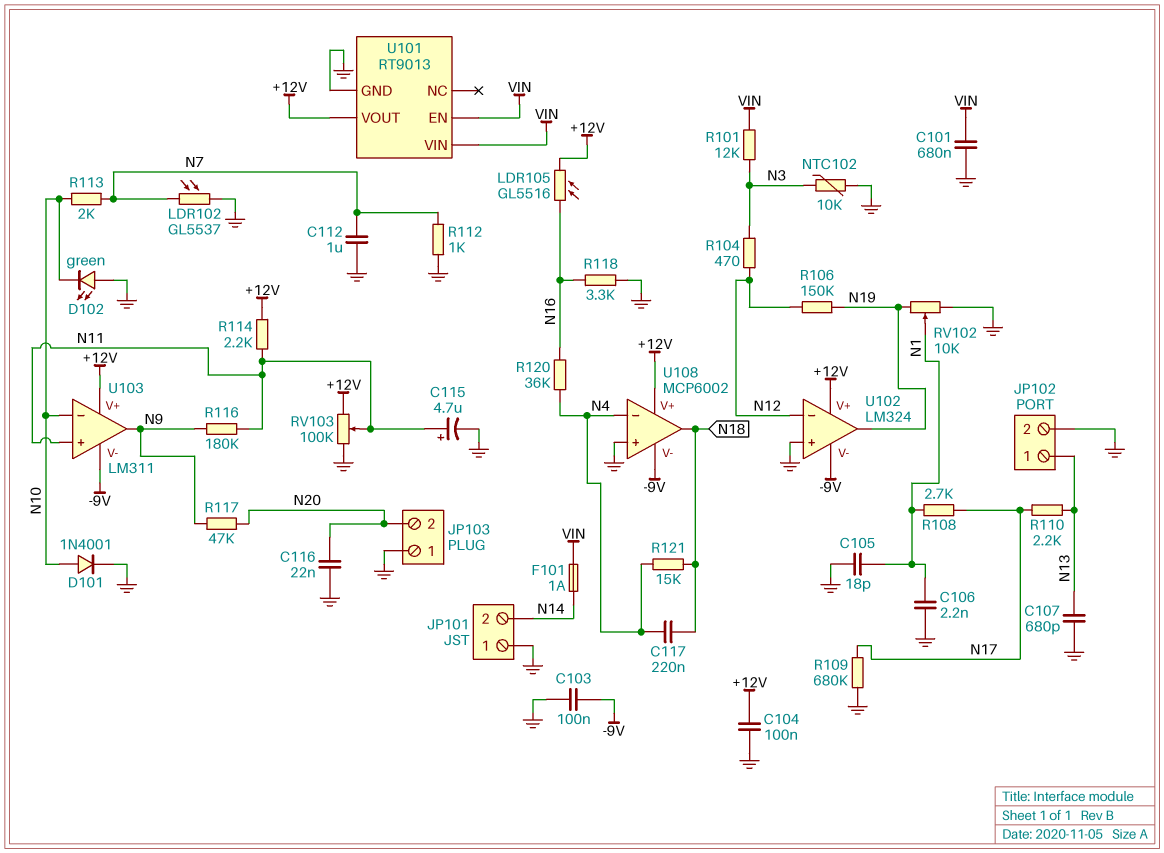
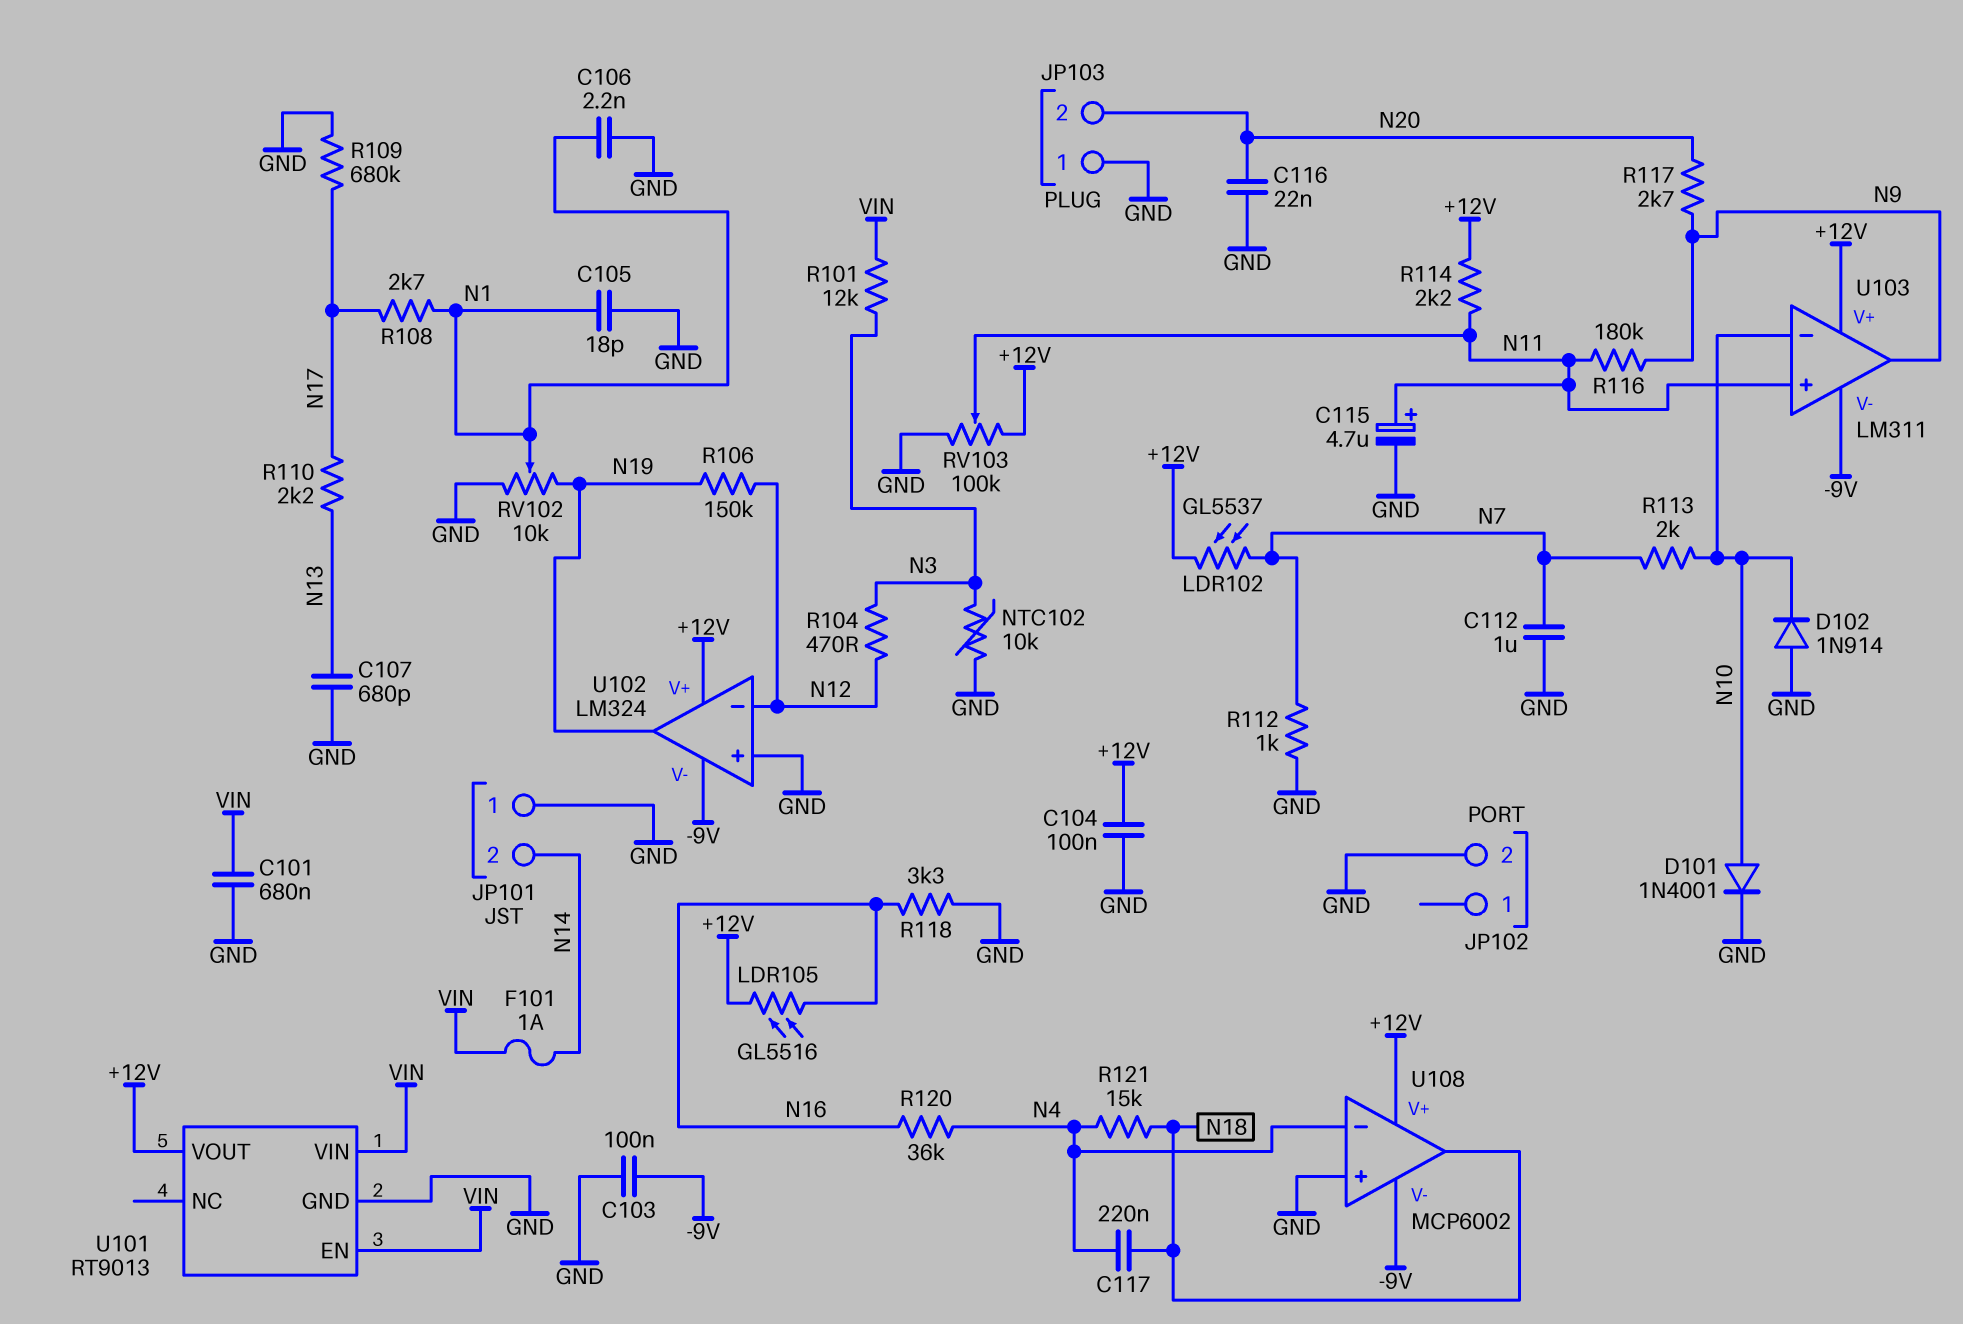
D102: LED green (A GND, K N10) -> diode 1N914 (A GND, K N10)
JP102 pin 1: N13 -> none
LDR102: GL5537 (GND, N7) -> GL5537 (+12V, N7)
R117: 47k (N9, N20) -> 2.7k (N9, N20)

